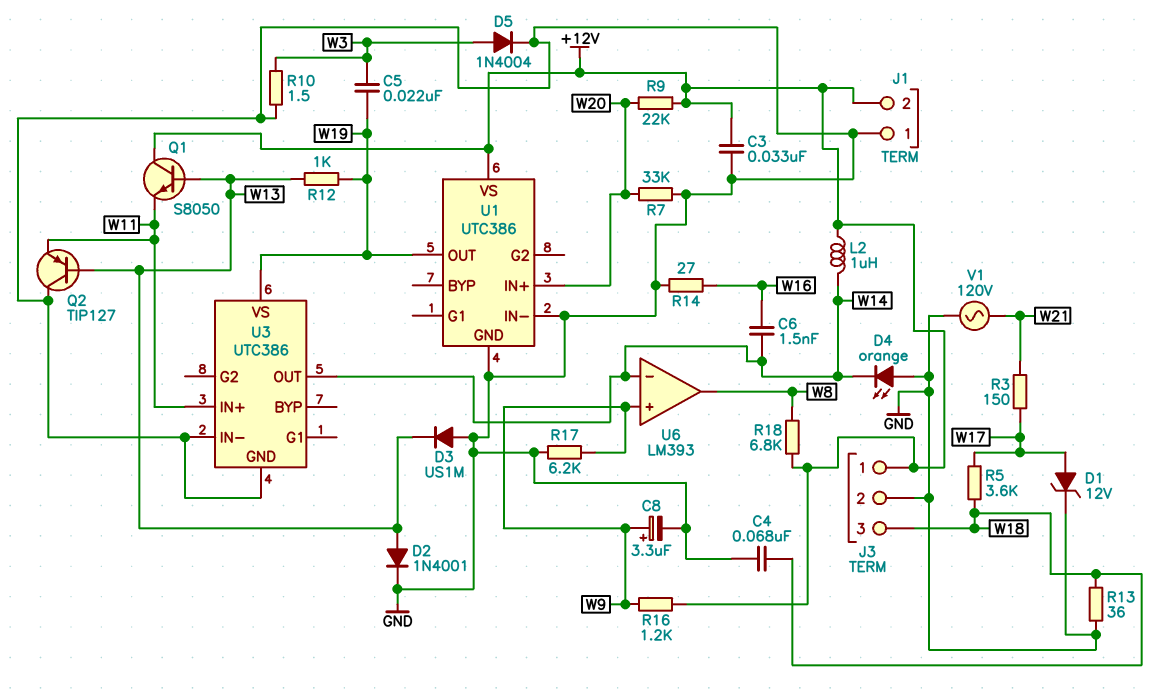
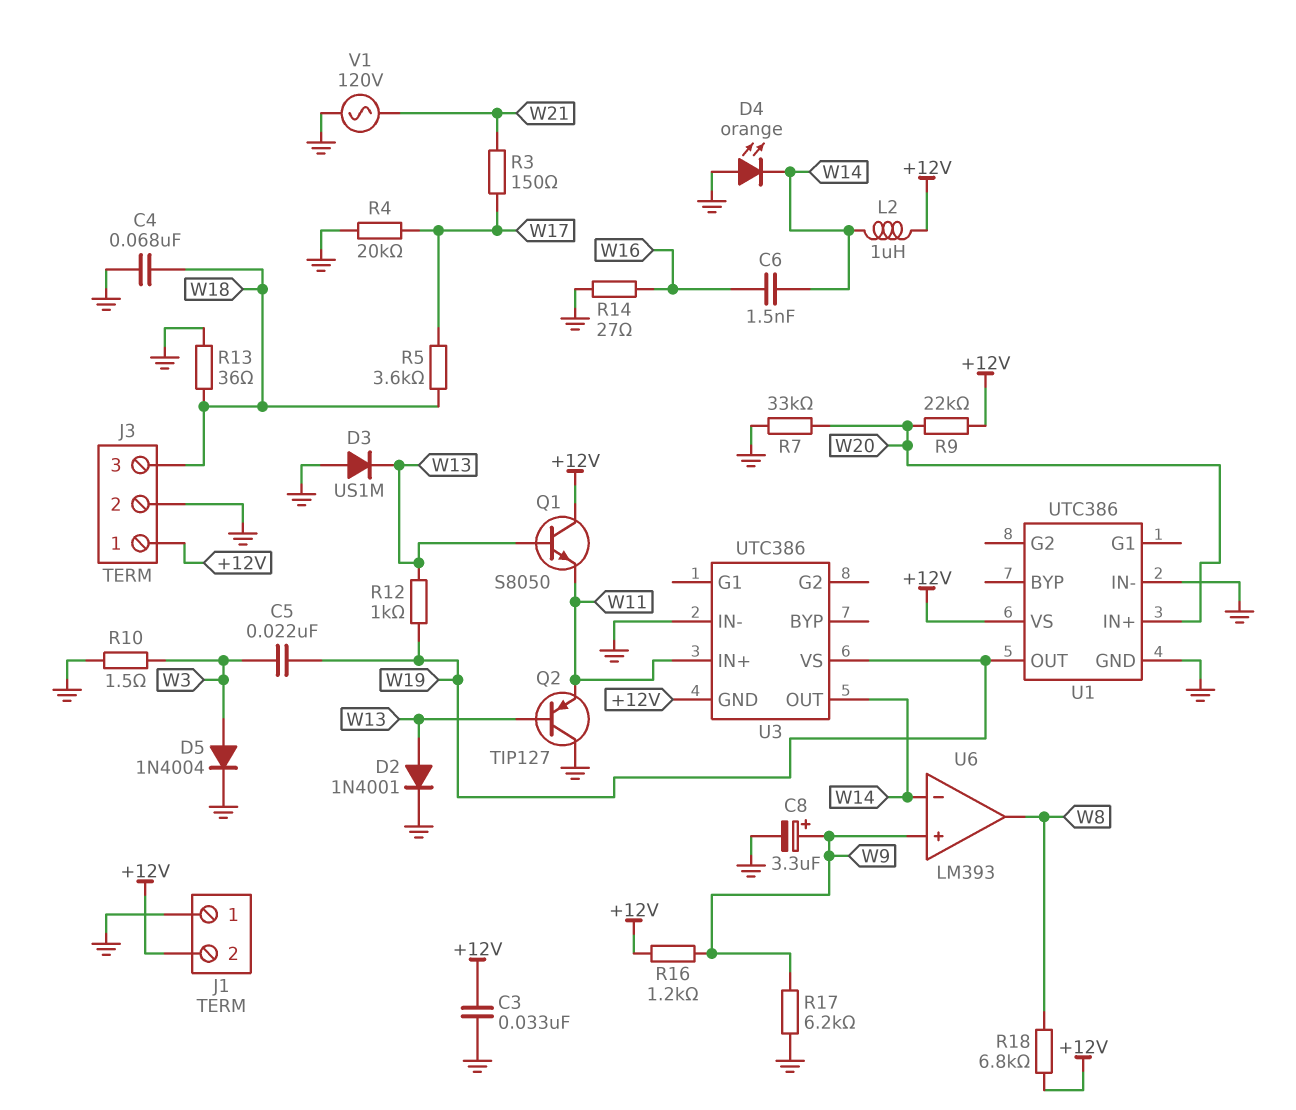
D1: zener 12V (A W17, K GND) -> none
R4: none -> 20k (GND, W17)
U3 pin GND: GND -> +12V

